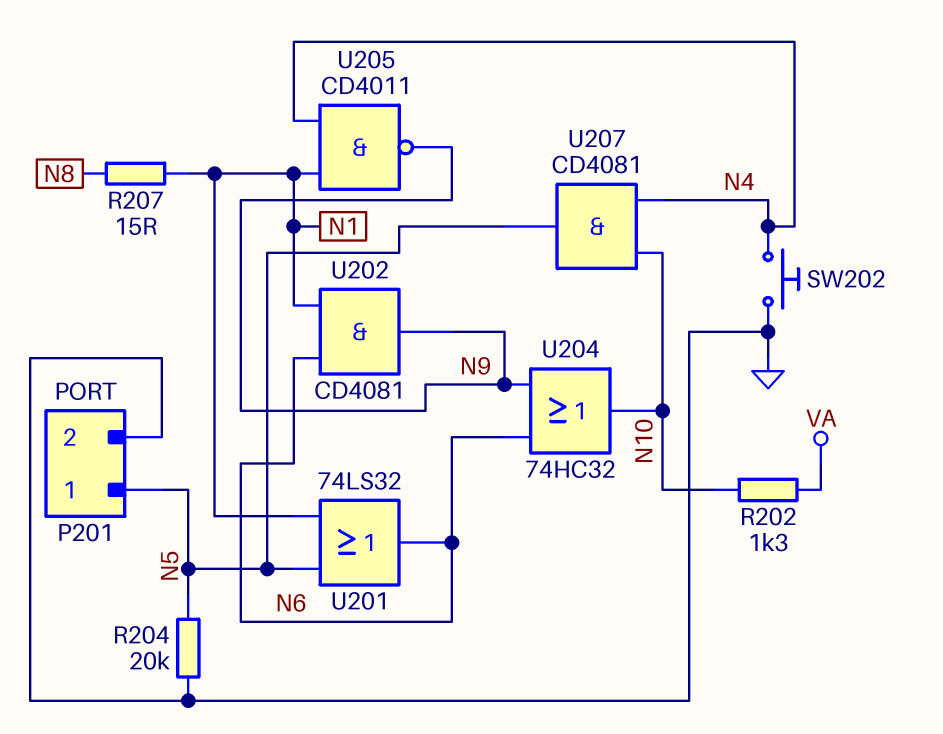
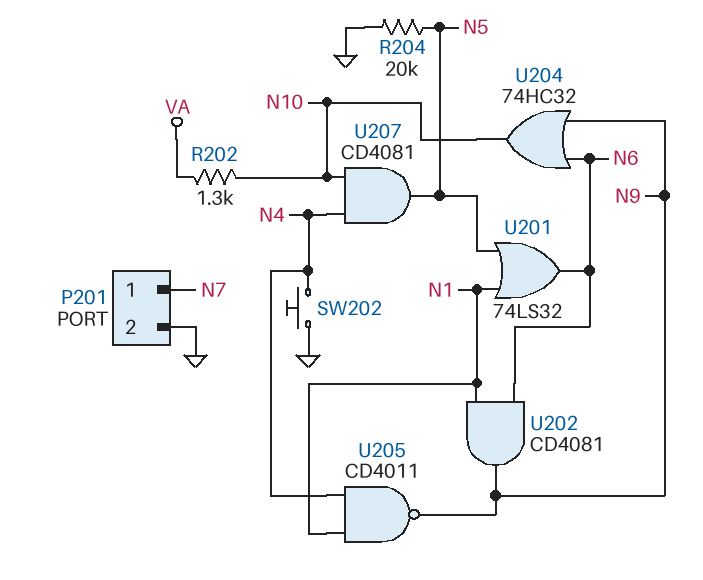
P201 pin 1: N5 -> N7
R207: 15 (N1, N8) -> none

